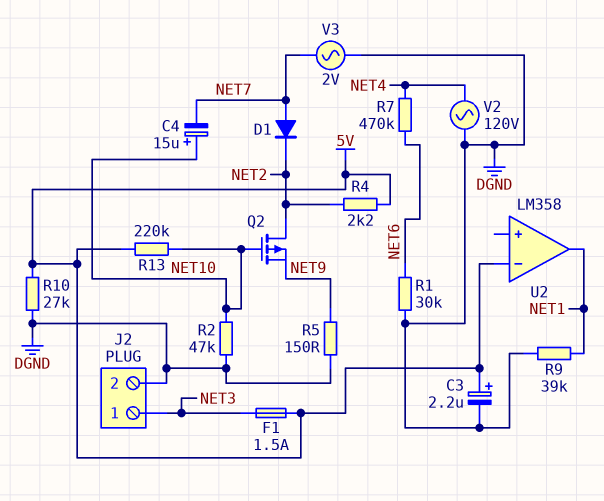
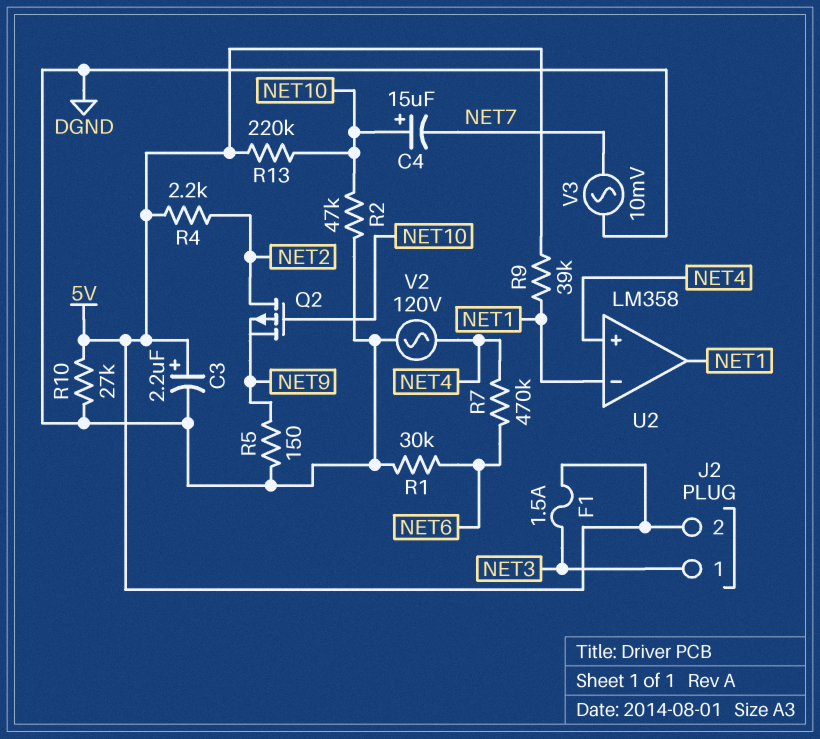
D1: diode (A NET7, K NET2) -> none
J2 pin 2: DGND -> 5V
R9: 39k (DGND, NET1) -> 39k (5V, NET1)
U2 pin in+: none -> NET4
U2 pin in-: 5V -> NET1
V3: AC 2V (DGND, NET7) -> AC 10mV (DGND, NET7)

